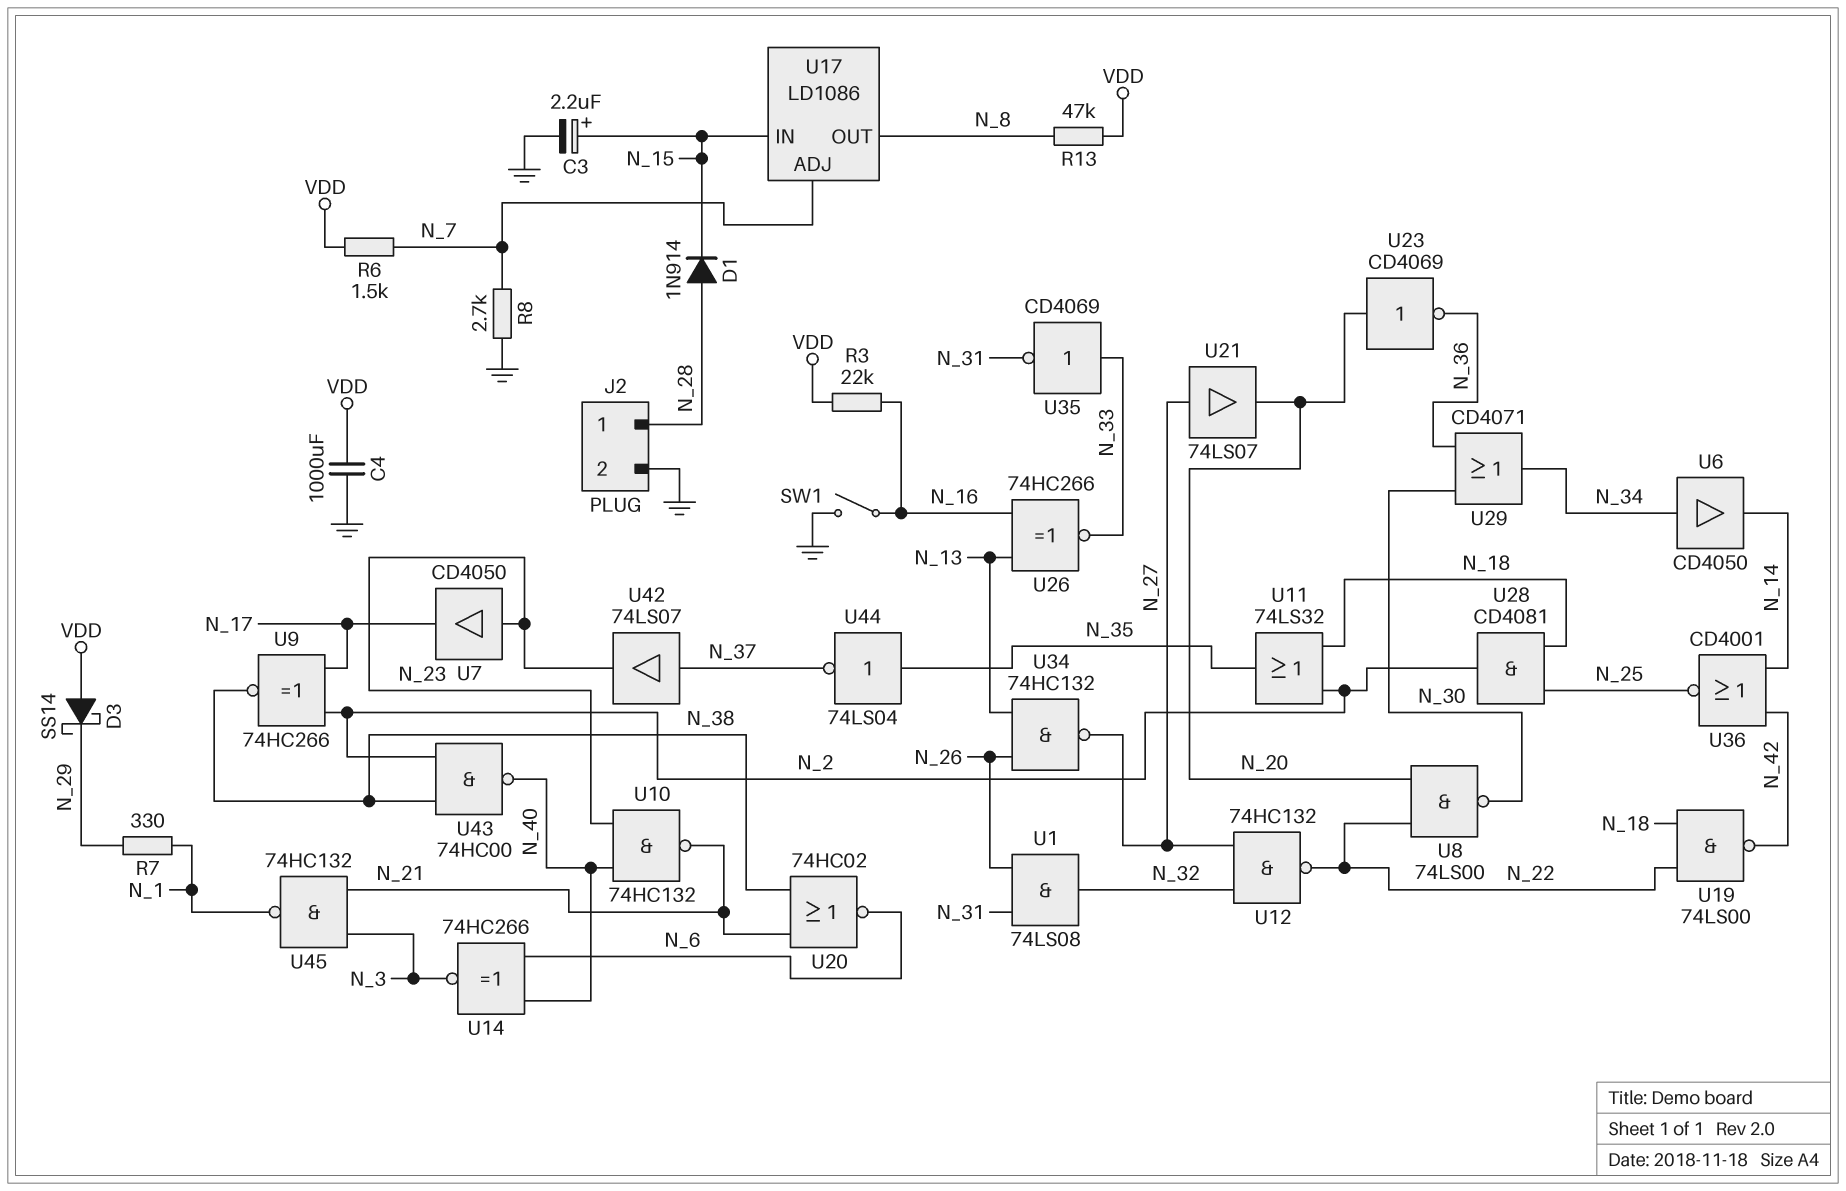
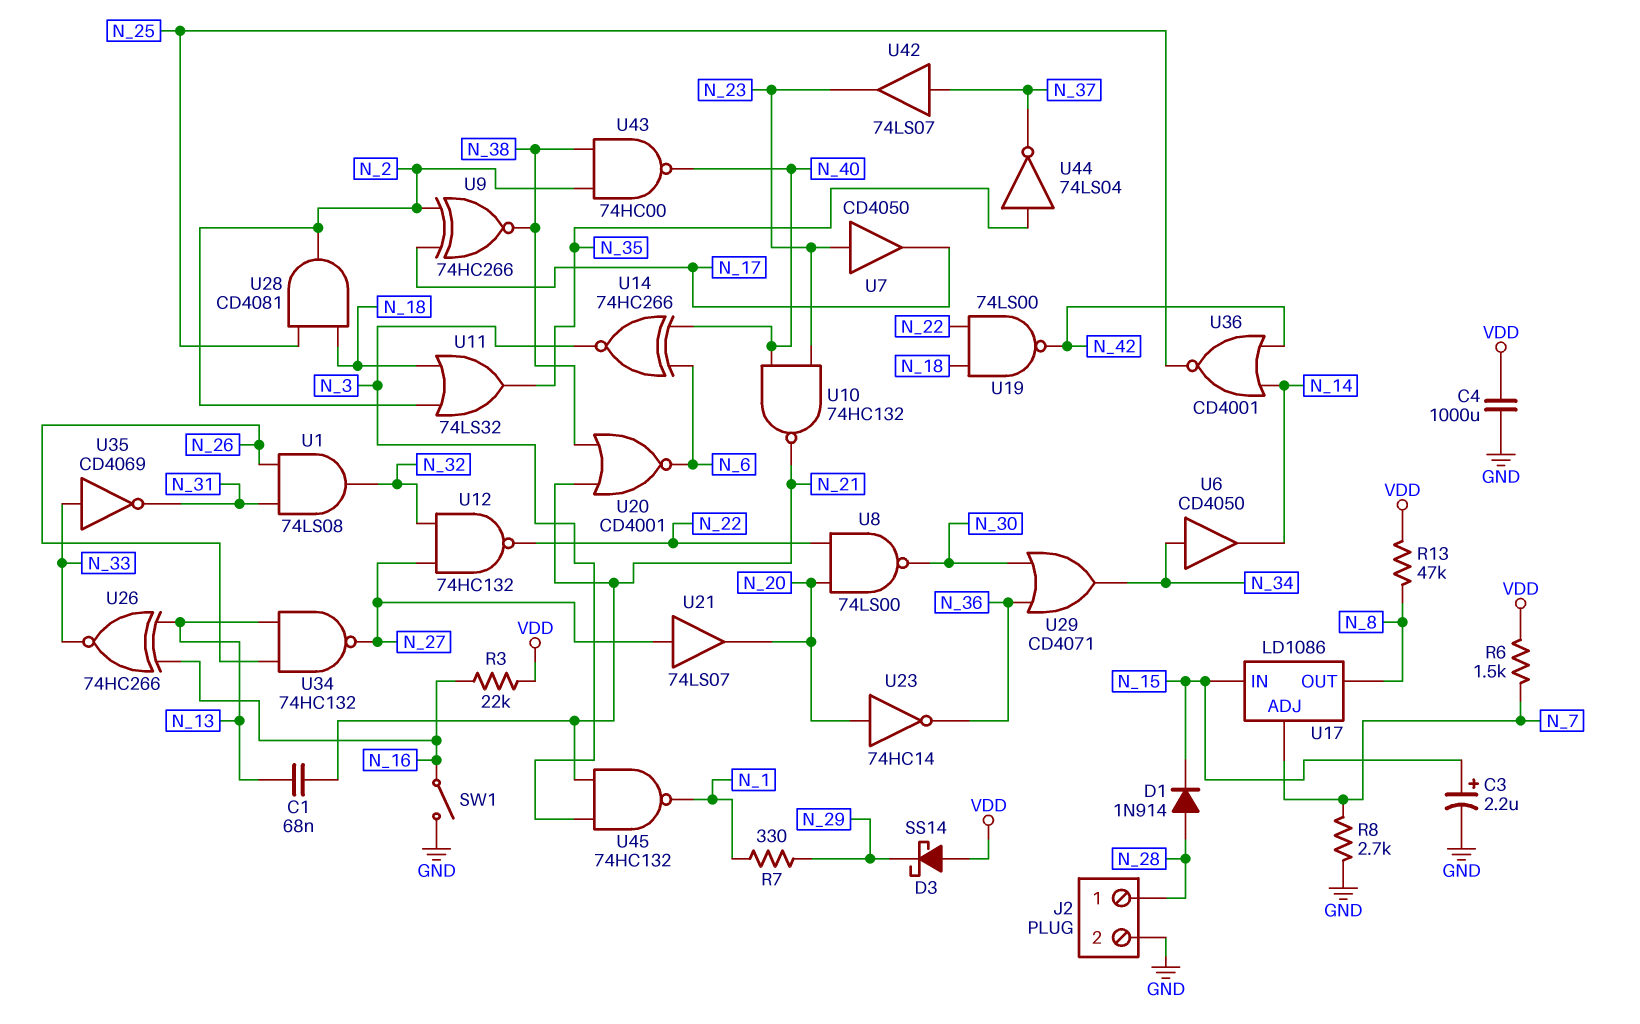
C1: none -> 68nF (N_13, N_21)
U20: NOR 74HC02 (in N_21, in N_38, out N_6) -> NOR CD4001 (in N_21, in N_38, out N_6)
U23: NOT CD4069 (in N_20, out N_36) -> NOT 74HC14 (in N_20, out N_36)

